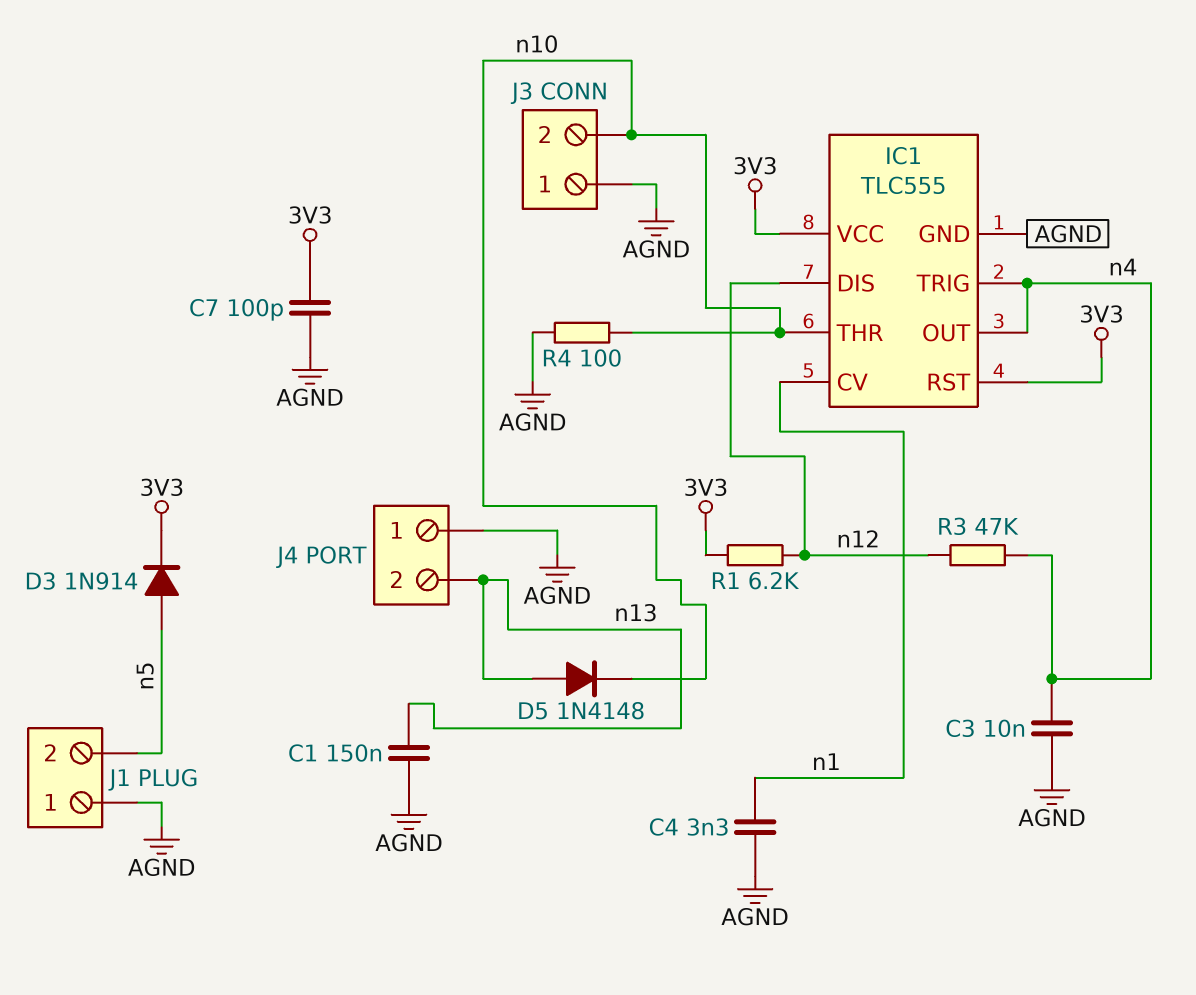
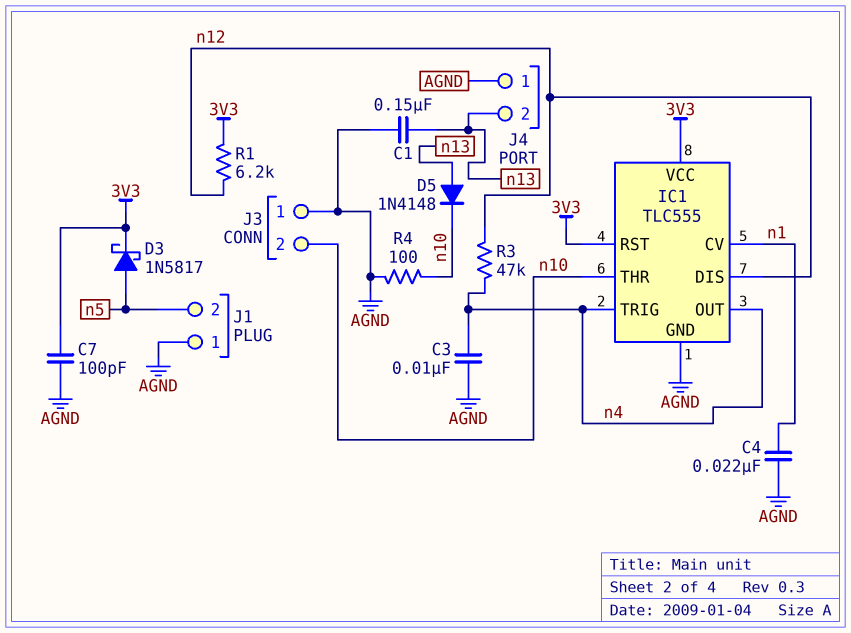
C4: 3.3nF (AGND, n1) -> 22nF (AGND, n1)
D3: diode 1N914 (A n5, K 3V3) -> schottky 1N5817 (A n5, K 3V3)

